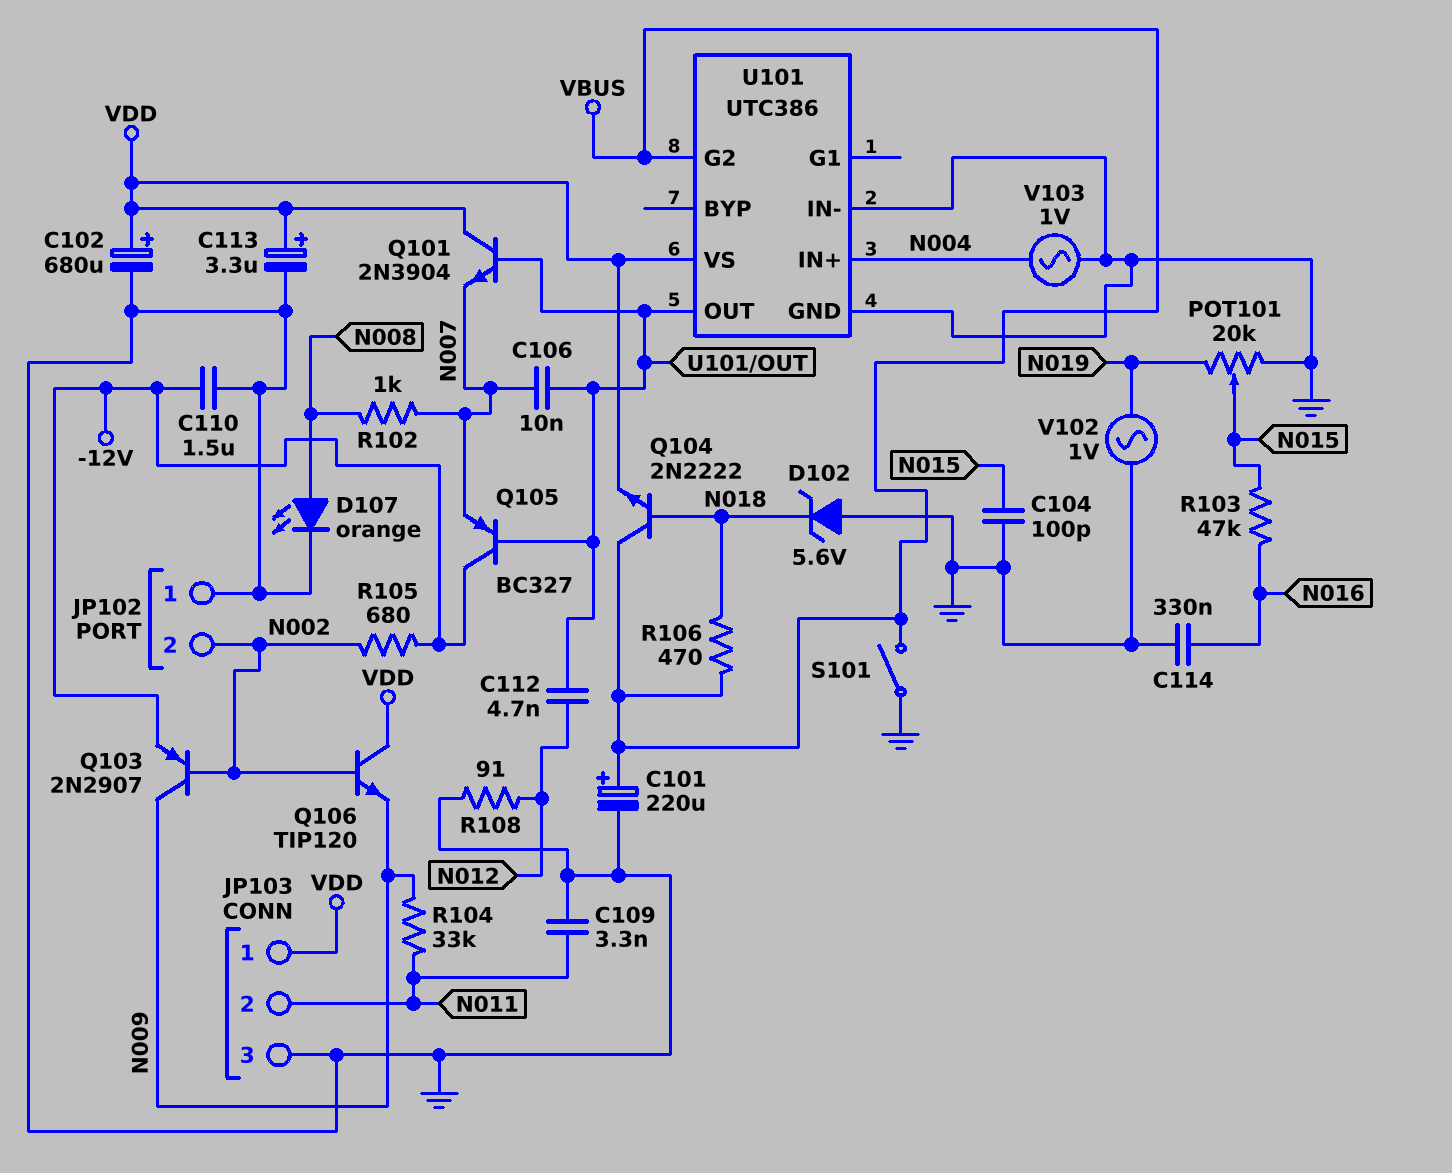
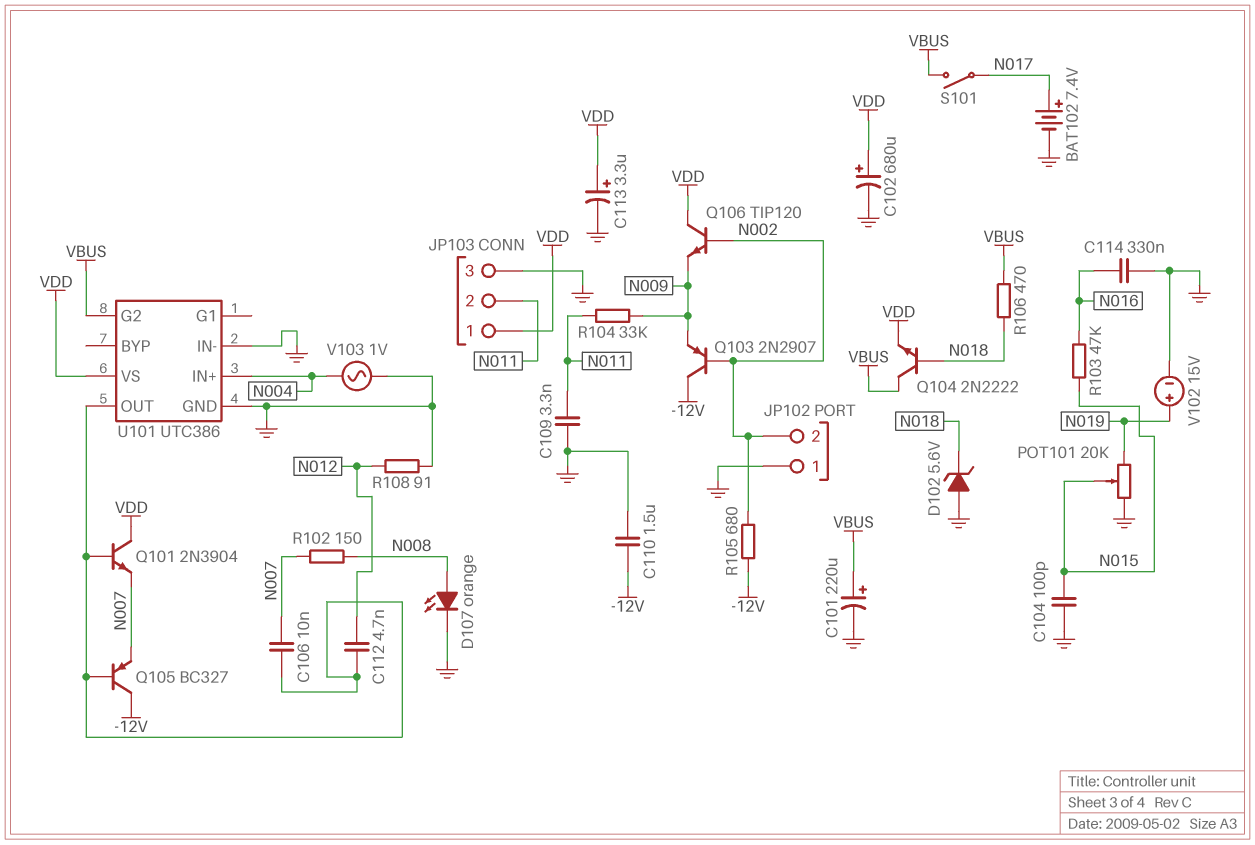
BAT102: none -> 7.4V (plus N017, minus GND)
Q103: PNP 2N2907 (B N002, C N009, E -12V) -> PNP 2N2907 (B N002, C -12V, E N009)
R102: 1k (N007, N008) -> 150 (N007, N008)
S101: switch (GND, VBUS) -> switch (N017, VBUS)
V102: AC 1V (GND, N019) -> 15V (plus N019, minus GND)

